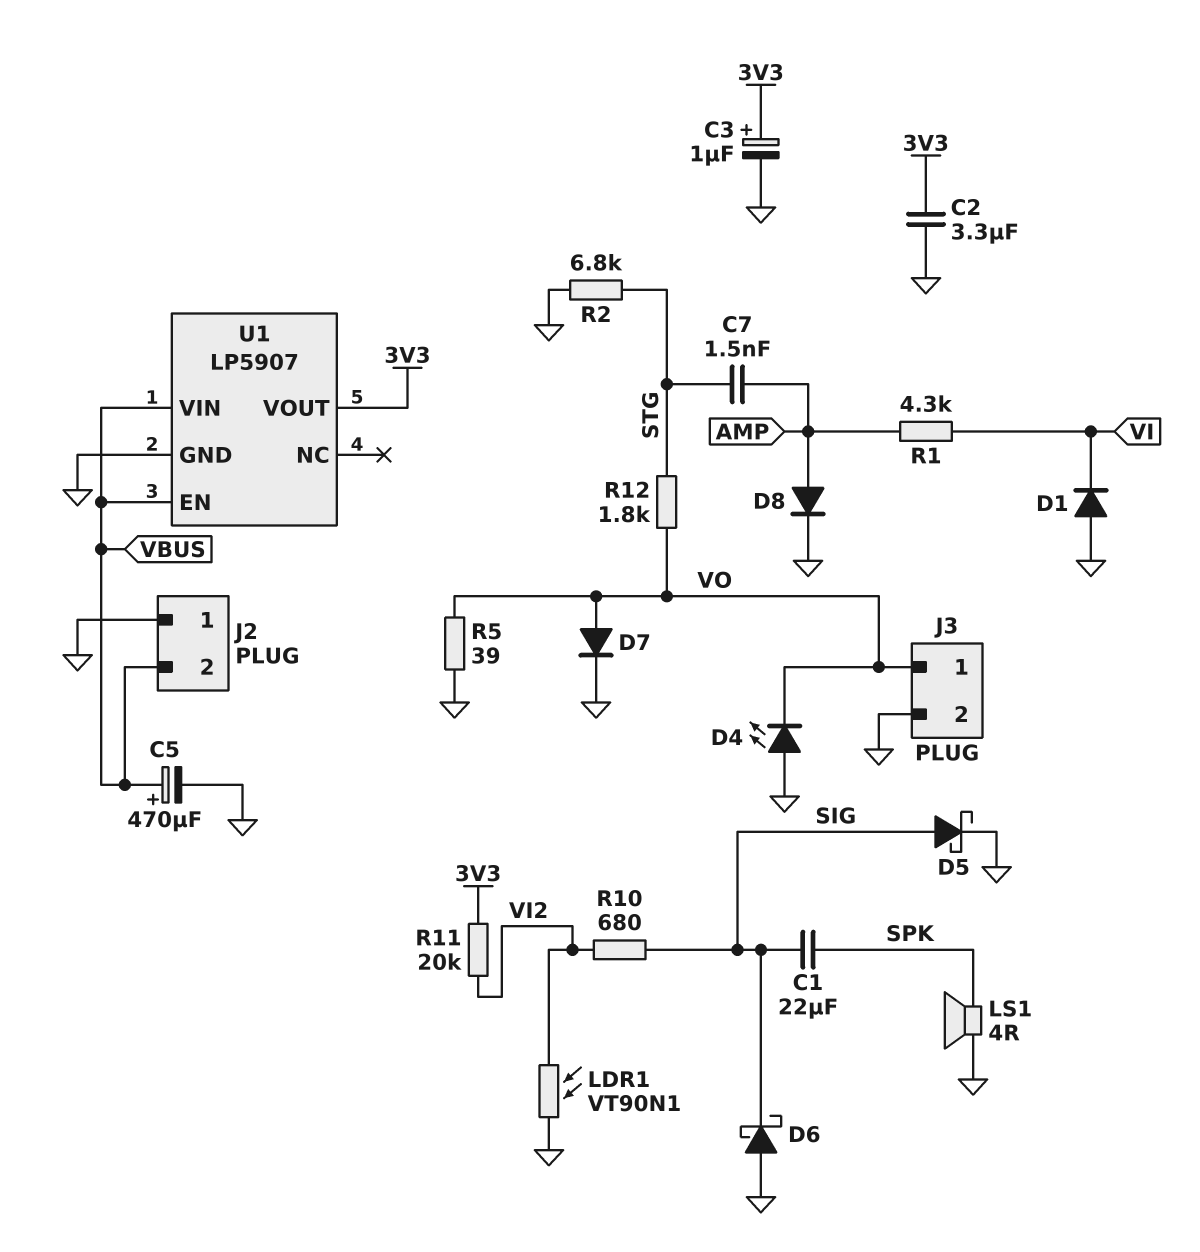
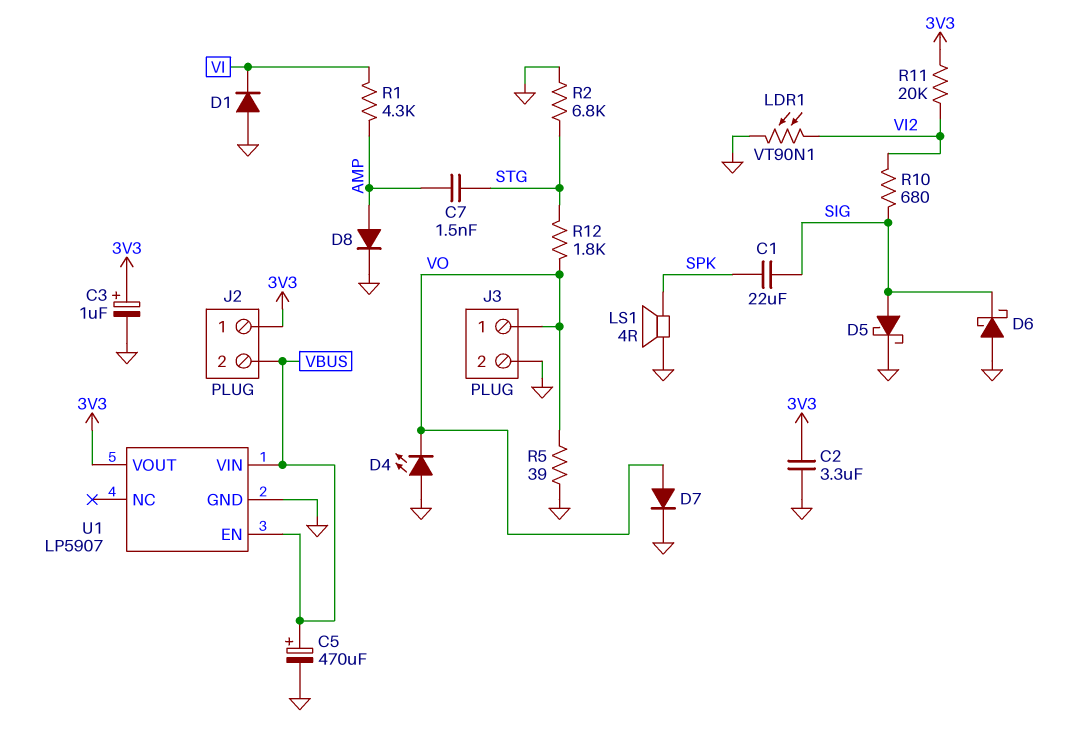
J2 pin 1: GND -> 3V3

